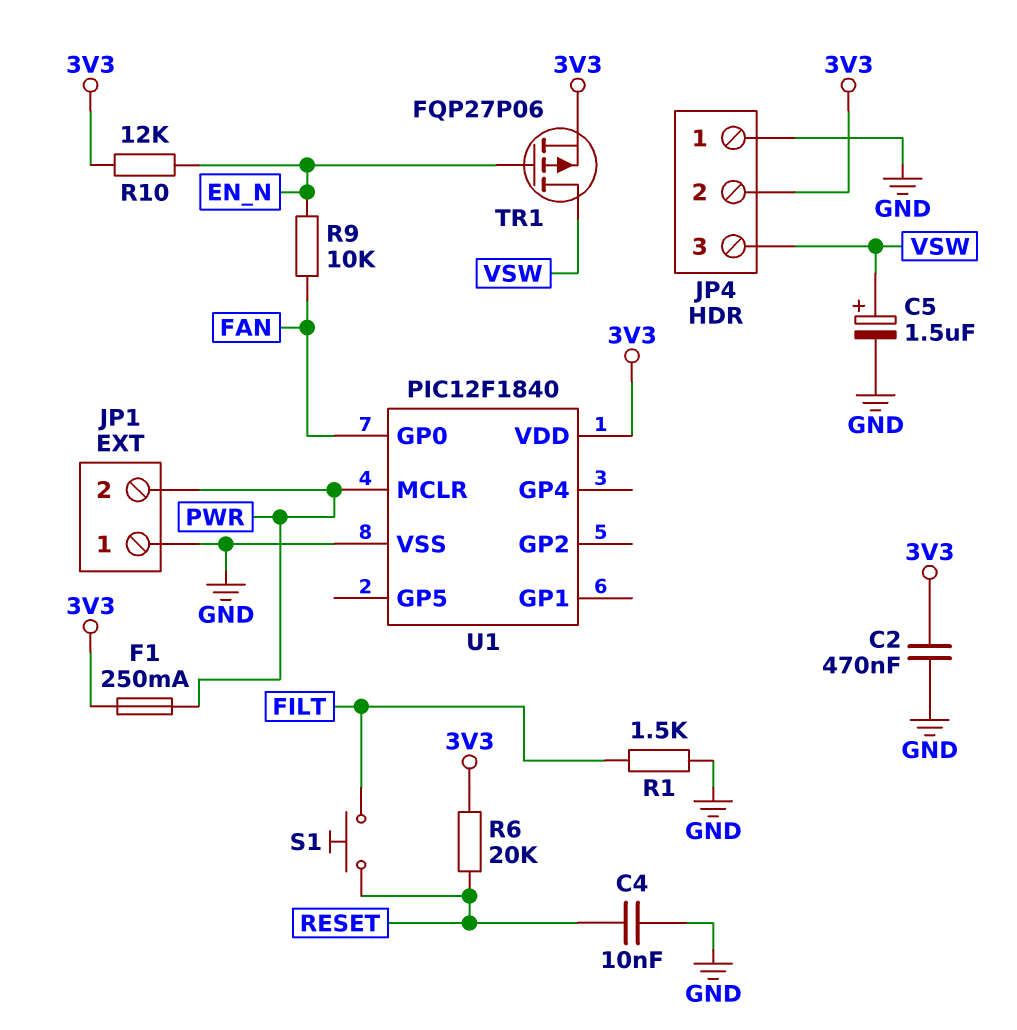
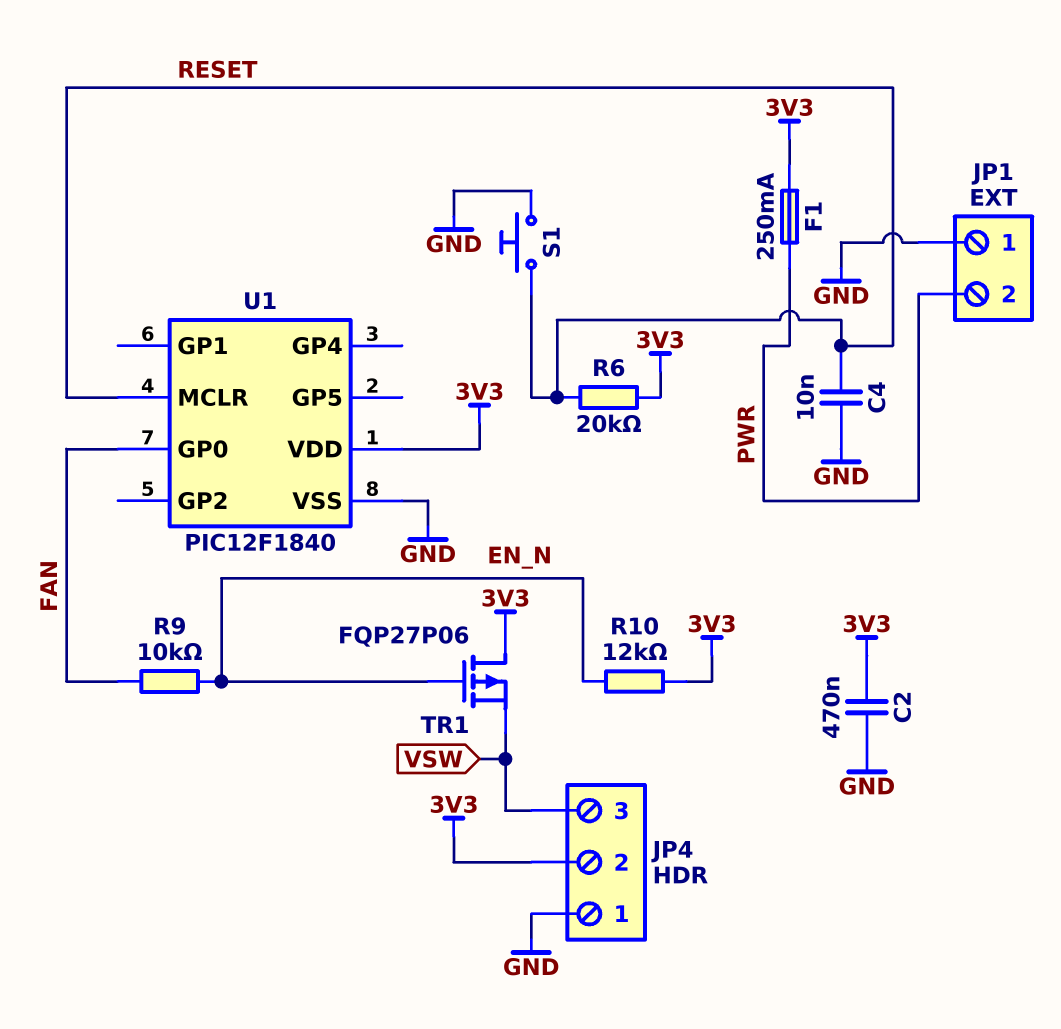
C5: 1.5uF (plus VSW, minus GND) -> none
R1: 1.5k (FILT, GND) -> none
S1: button (FILT, RESET) -> button (GND, RESET)
TR1: PMOS FQP27P06 (G EN_N, D VSW, S 3V3) -> PMOS FQP27P06 (G EN_N, D 3V3, S VSW)
U1 pin MCLR: PWR -> RESET

